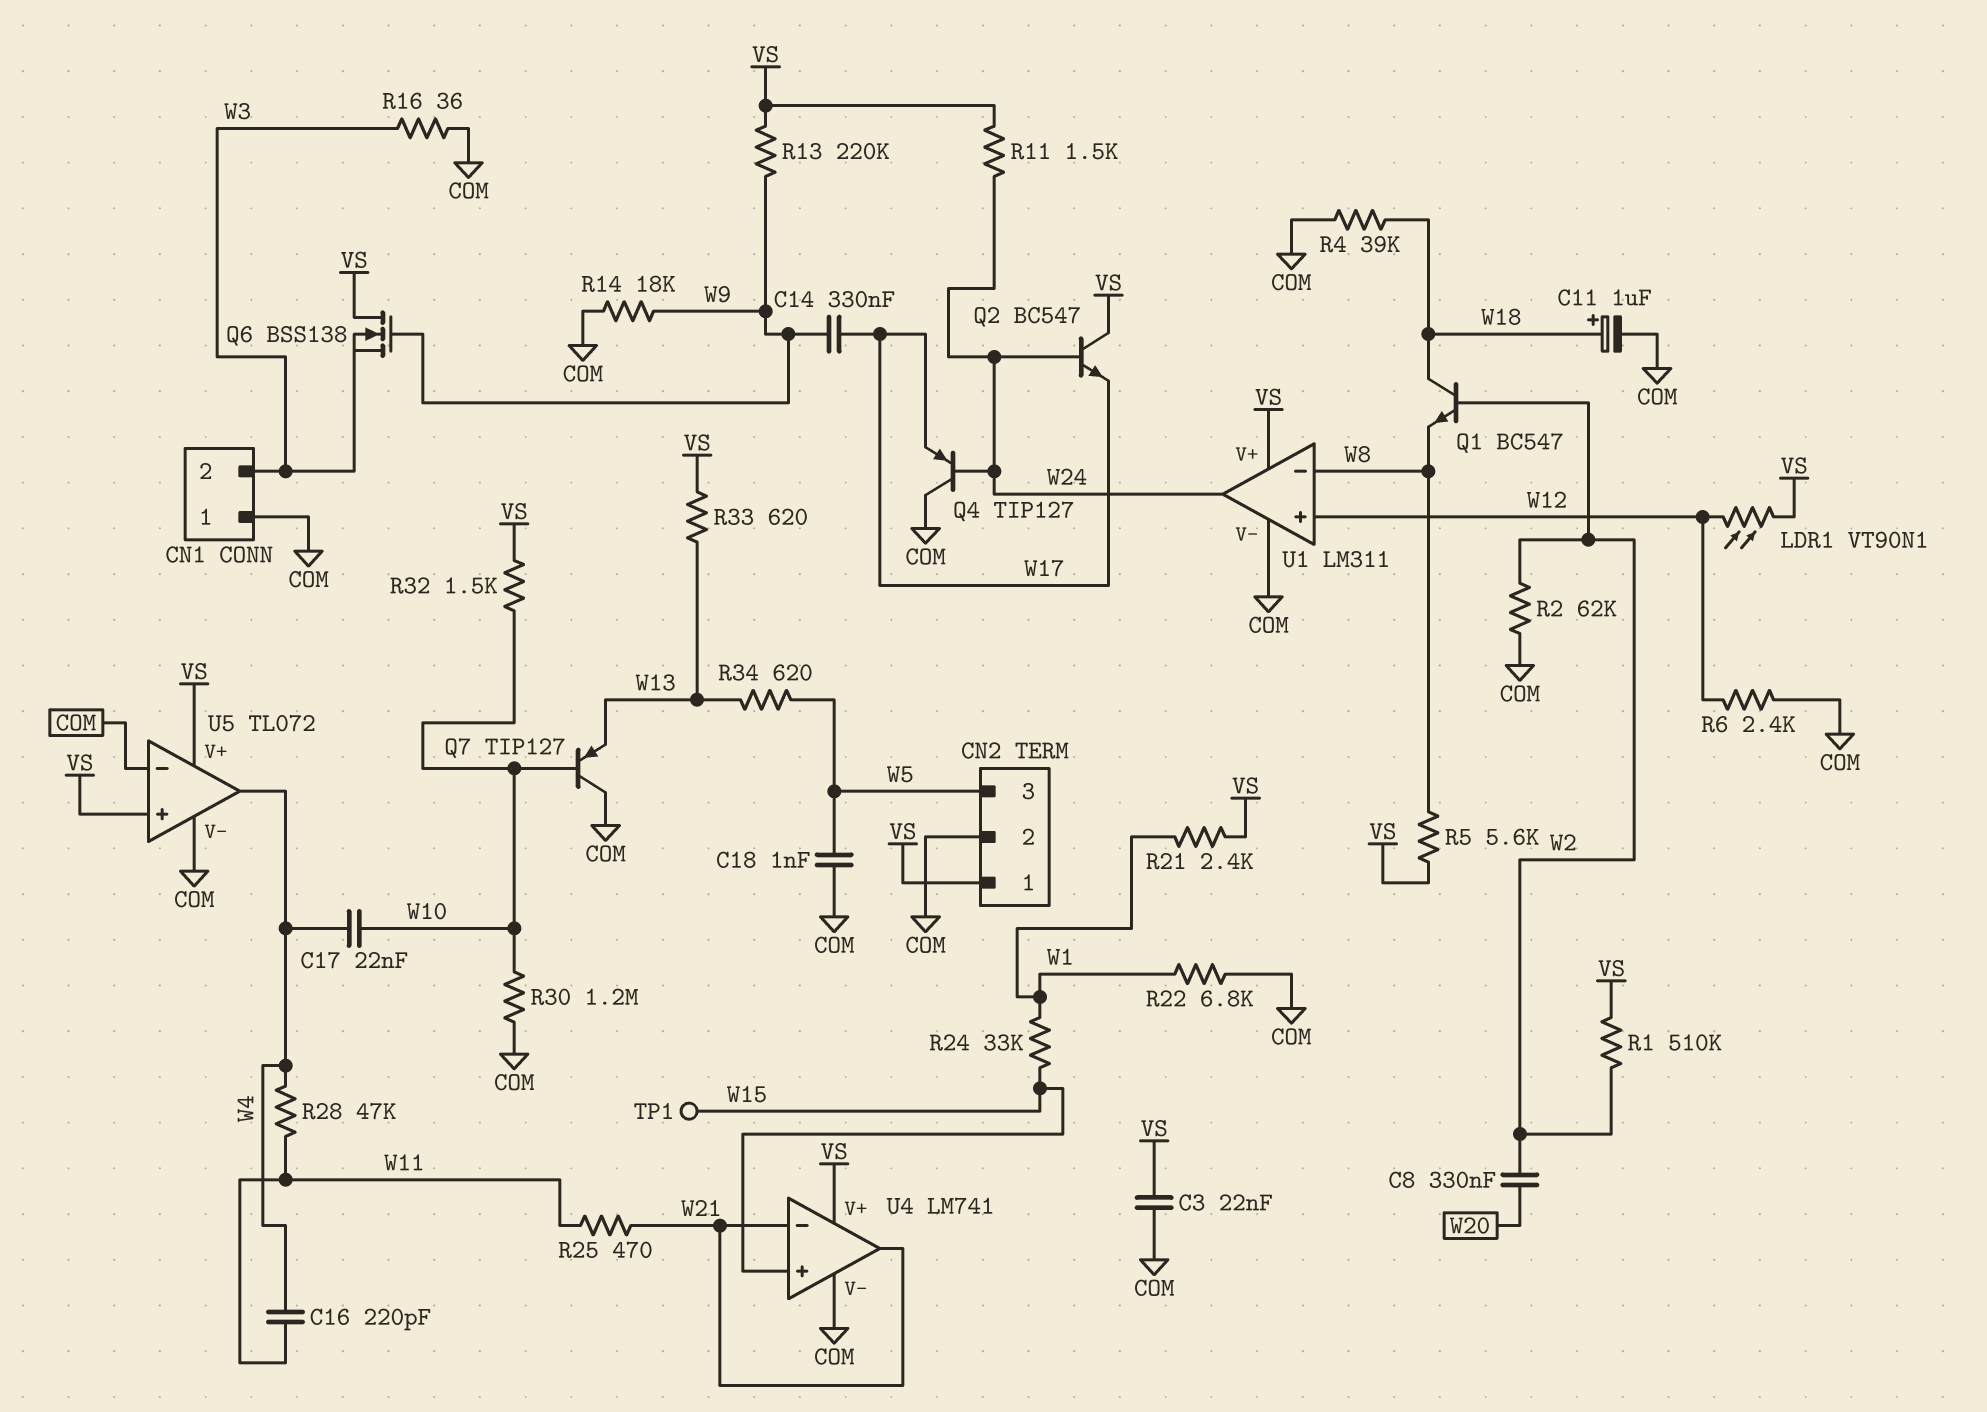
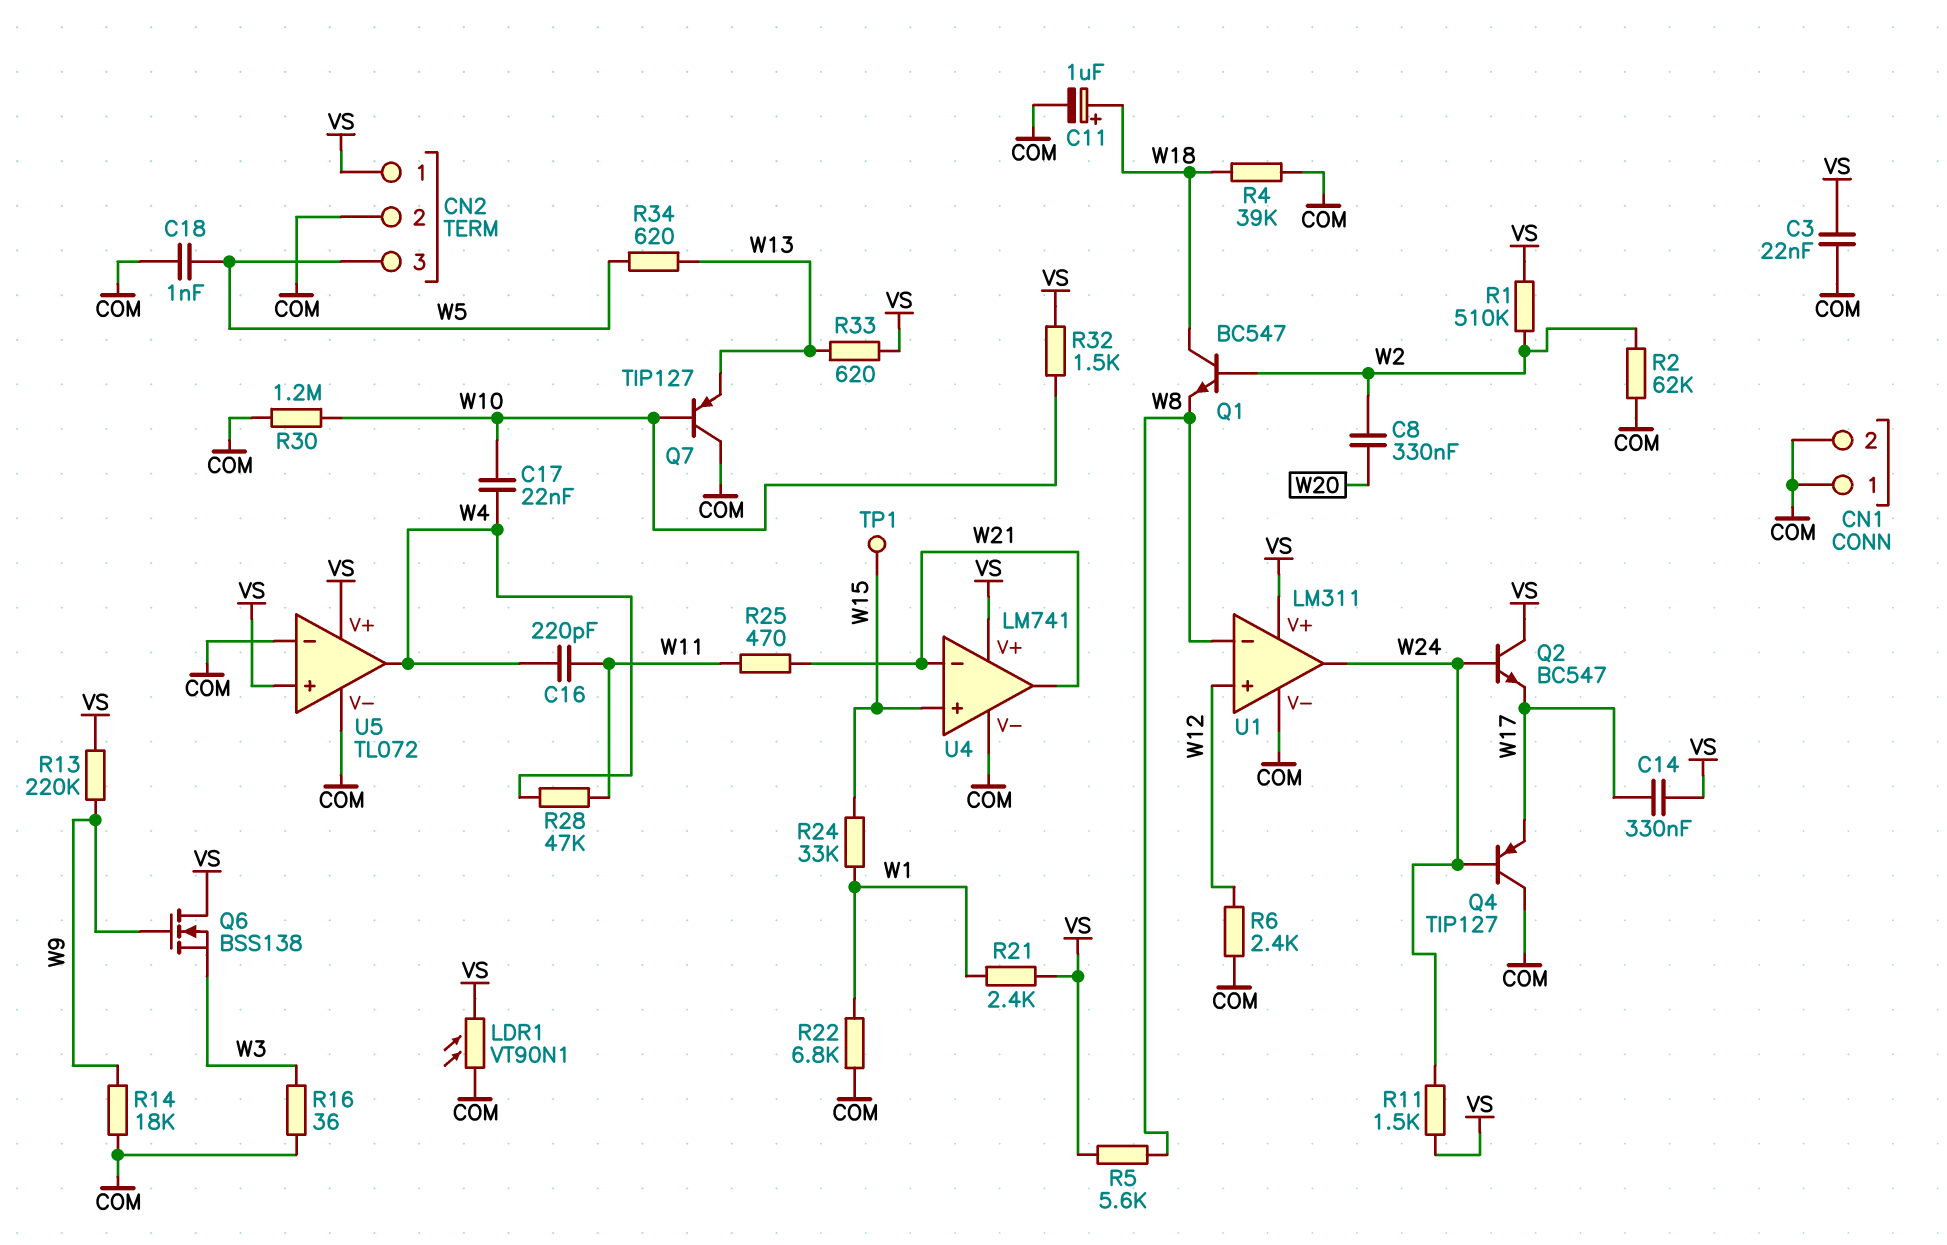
C14: 330nF (W9, W17) -> 330nF (VS, W17)
CN1 pin 2: W3 -> COM
LDR1: VT90N1 (VS, W12) -> VT90N1 (COM, VS)

